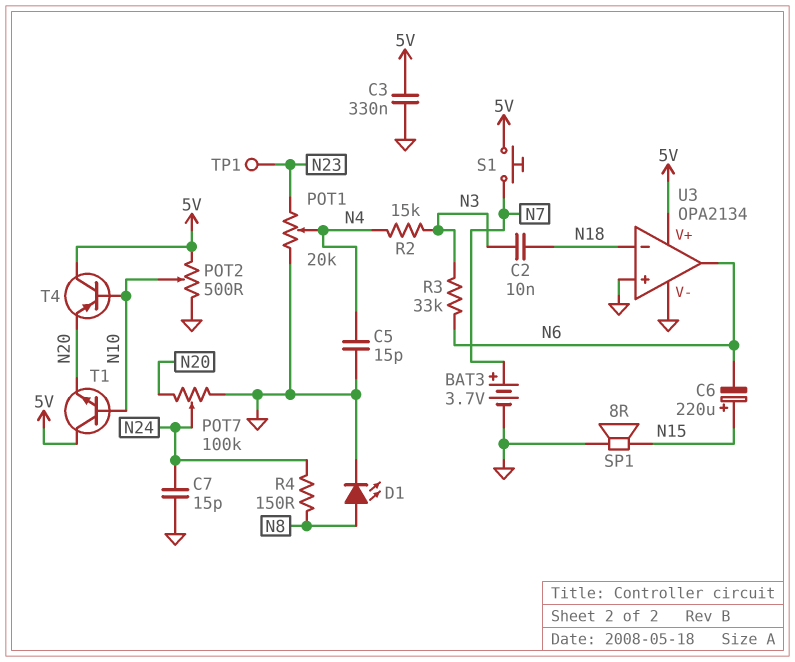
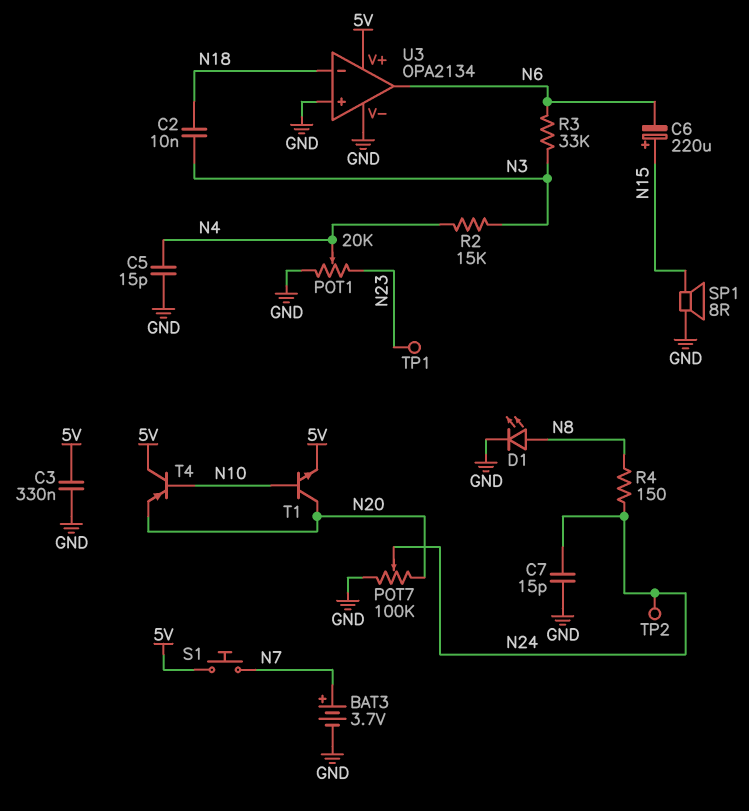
POT2: 500 (5V, GND, wiper N10) -> none
T1: NPN (B N10, C 5V, E N20) -> NPN (B N10, C N20, E 5V)
TP2: none -> test point (N24)

